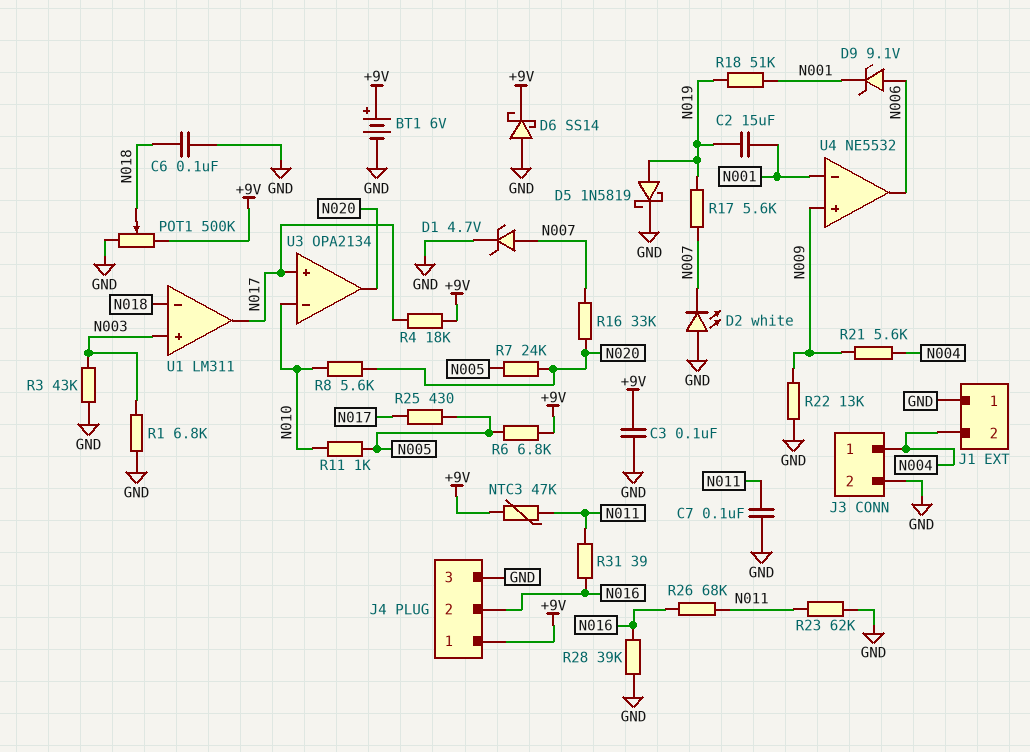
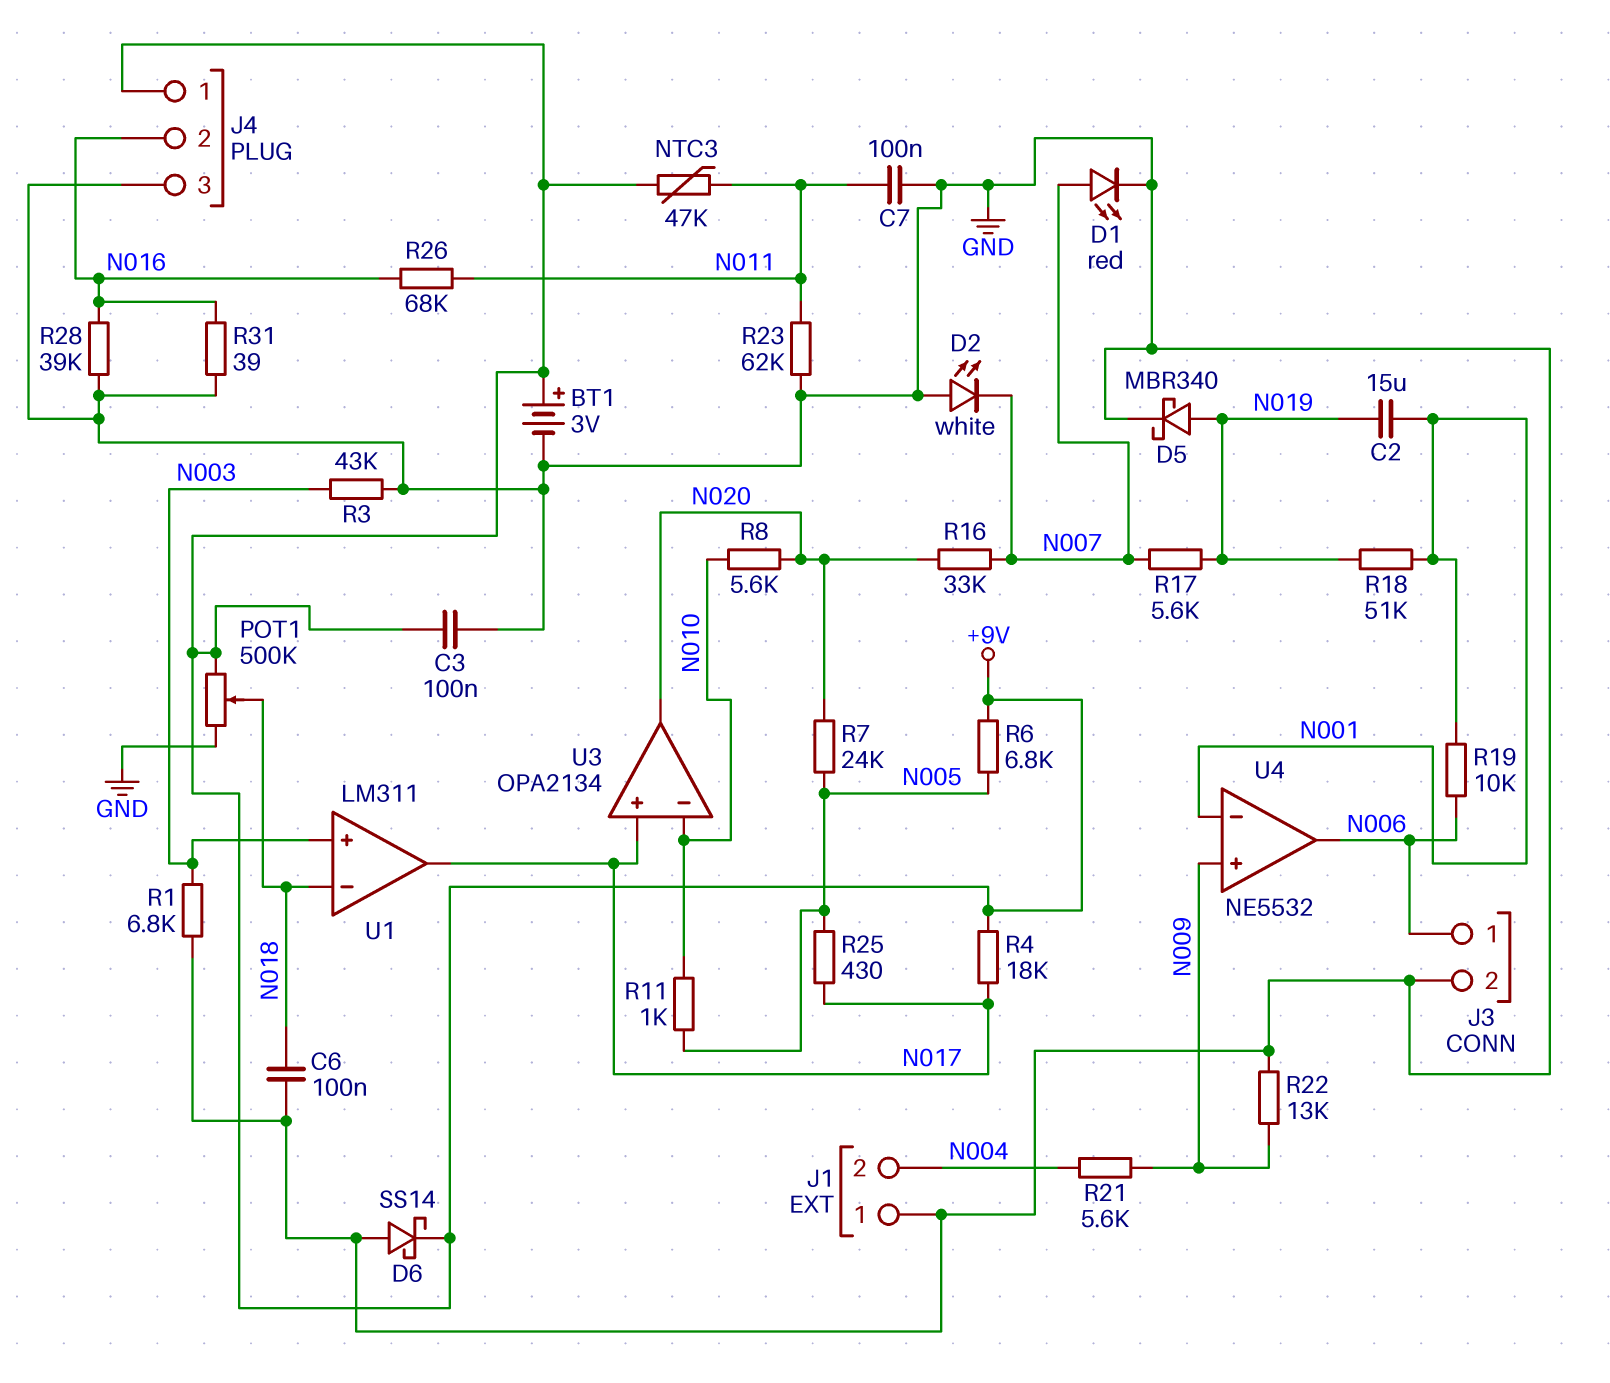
BT1: 6V (plus +9V, minus GND) -> 3V (plus +9V, minus GND)
D1: zener 4.7V (A N007, K GND) -> LED red (A N007, K GND)
D5: schottky 1N5819 (A N019, K GND) -> schottky MBR340 (A N019, K GND)
D9: zener 9.1V (A N006, K N001) -> none
J3 pin 1: N004 -> N006
R19: none -> 10k (N001, N006)
R31: 39 (N011, N016) -> 39 (GND, N016)

